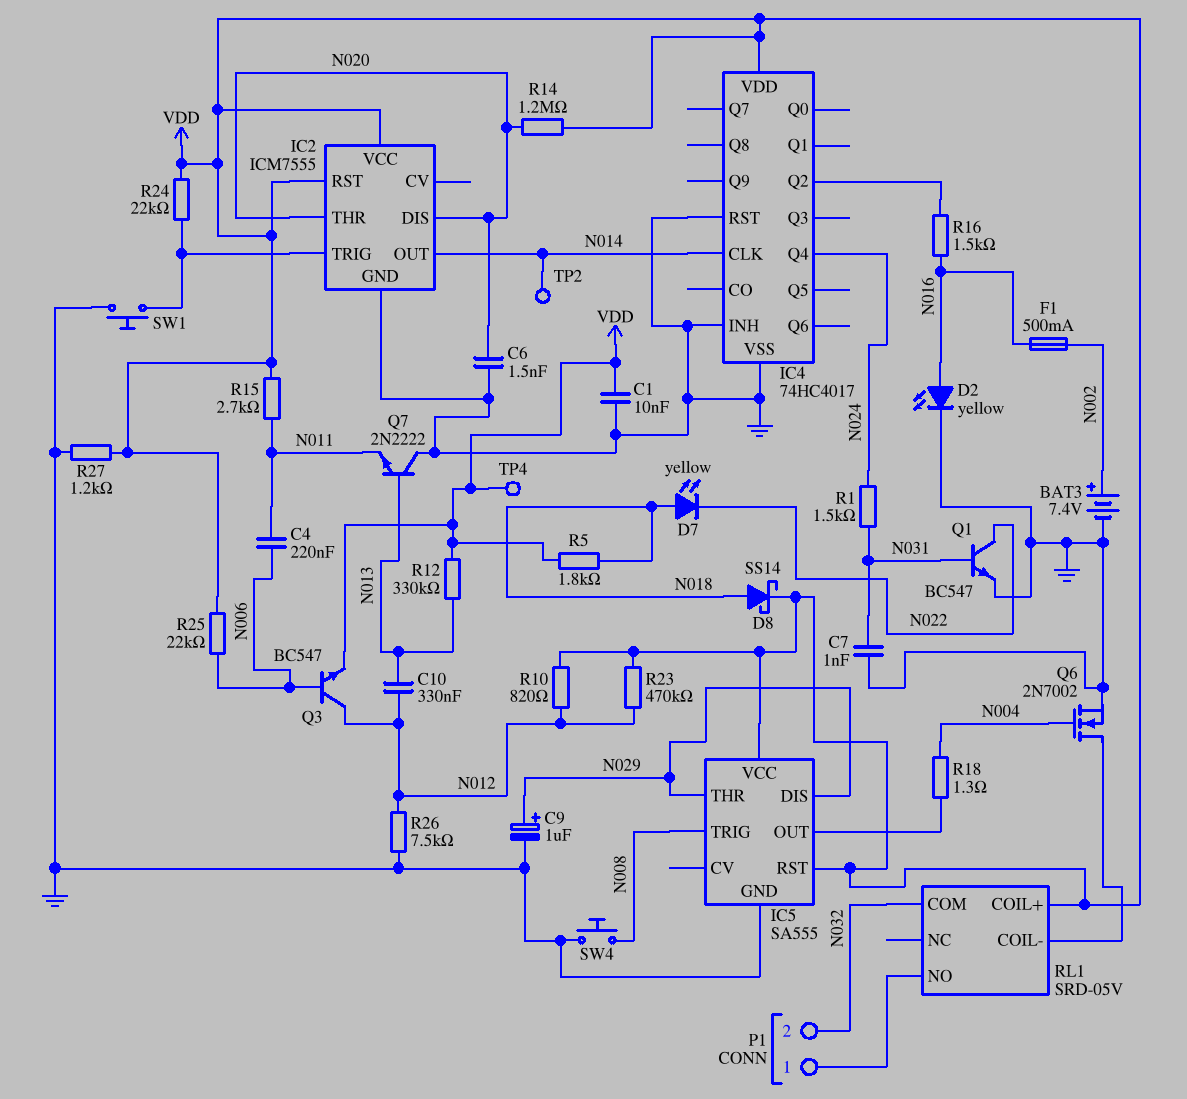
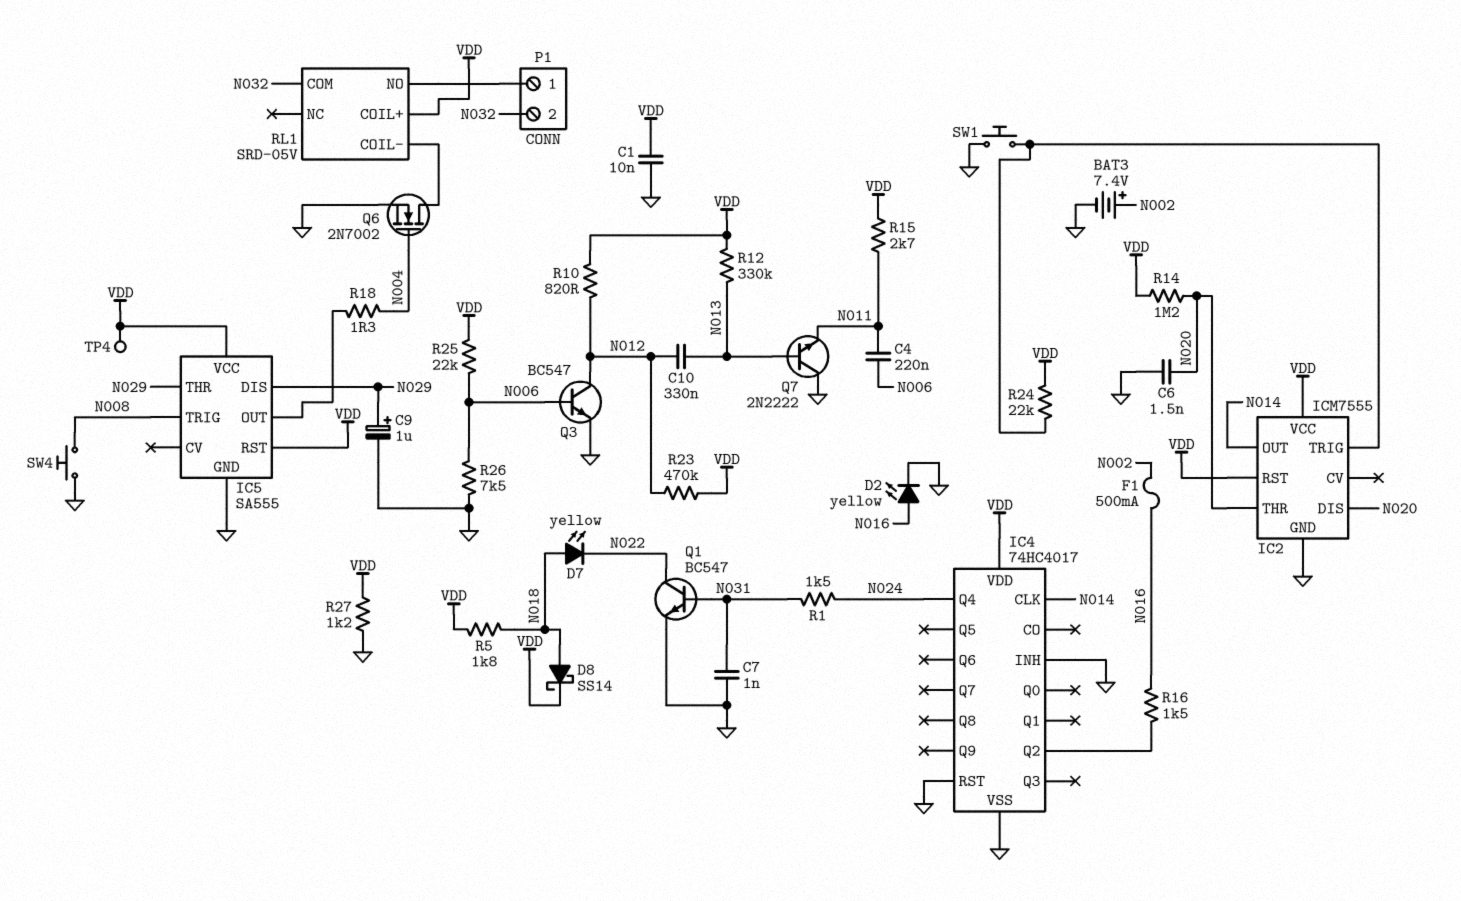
Q3: NPN BC547 (B N006, C N012, E VDD) -> NPN BC547 (B N006, C N012, E GND)
R26: 7.5k (GND, N012) -> 7.5k (GND, N006)
TP2: test point (N014) -> none

